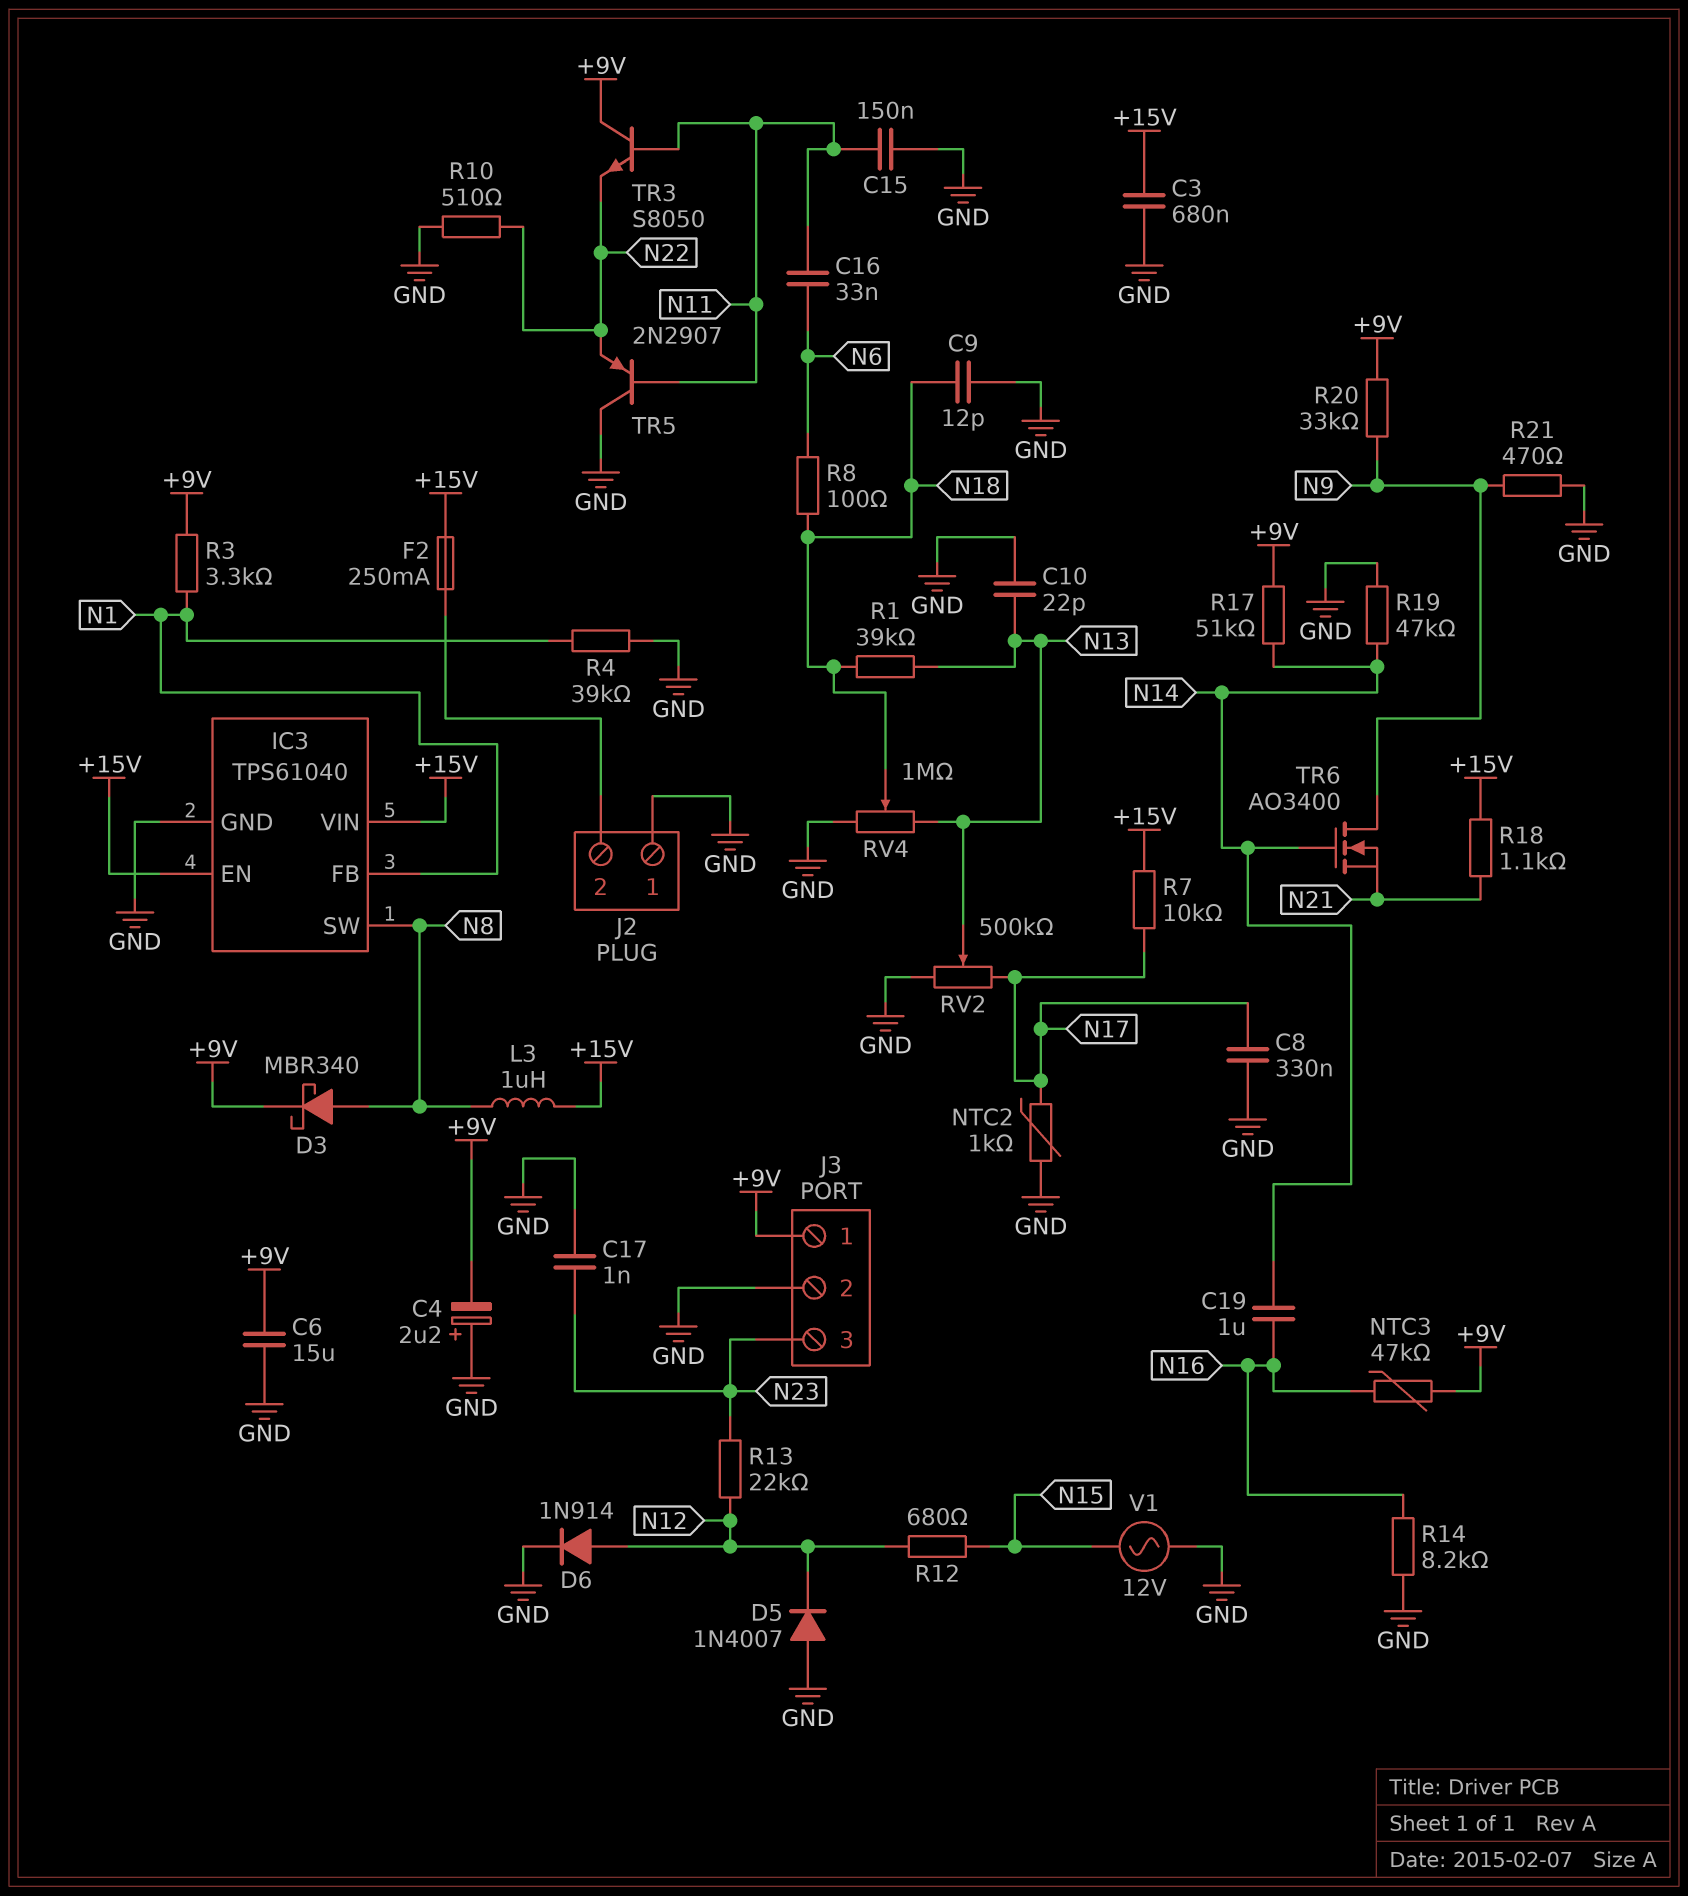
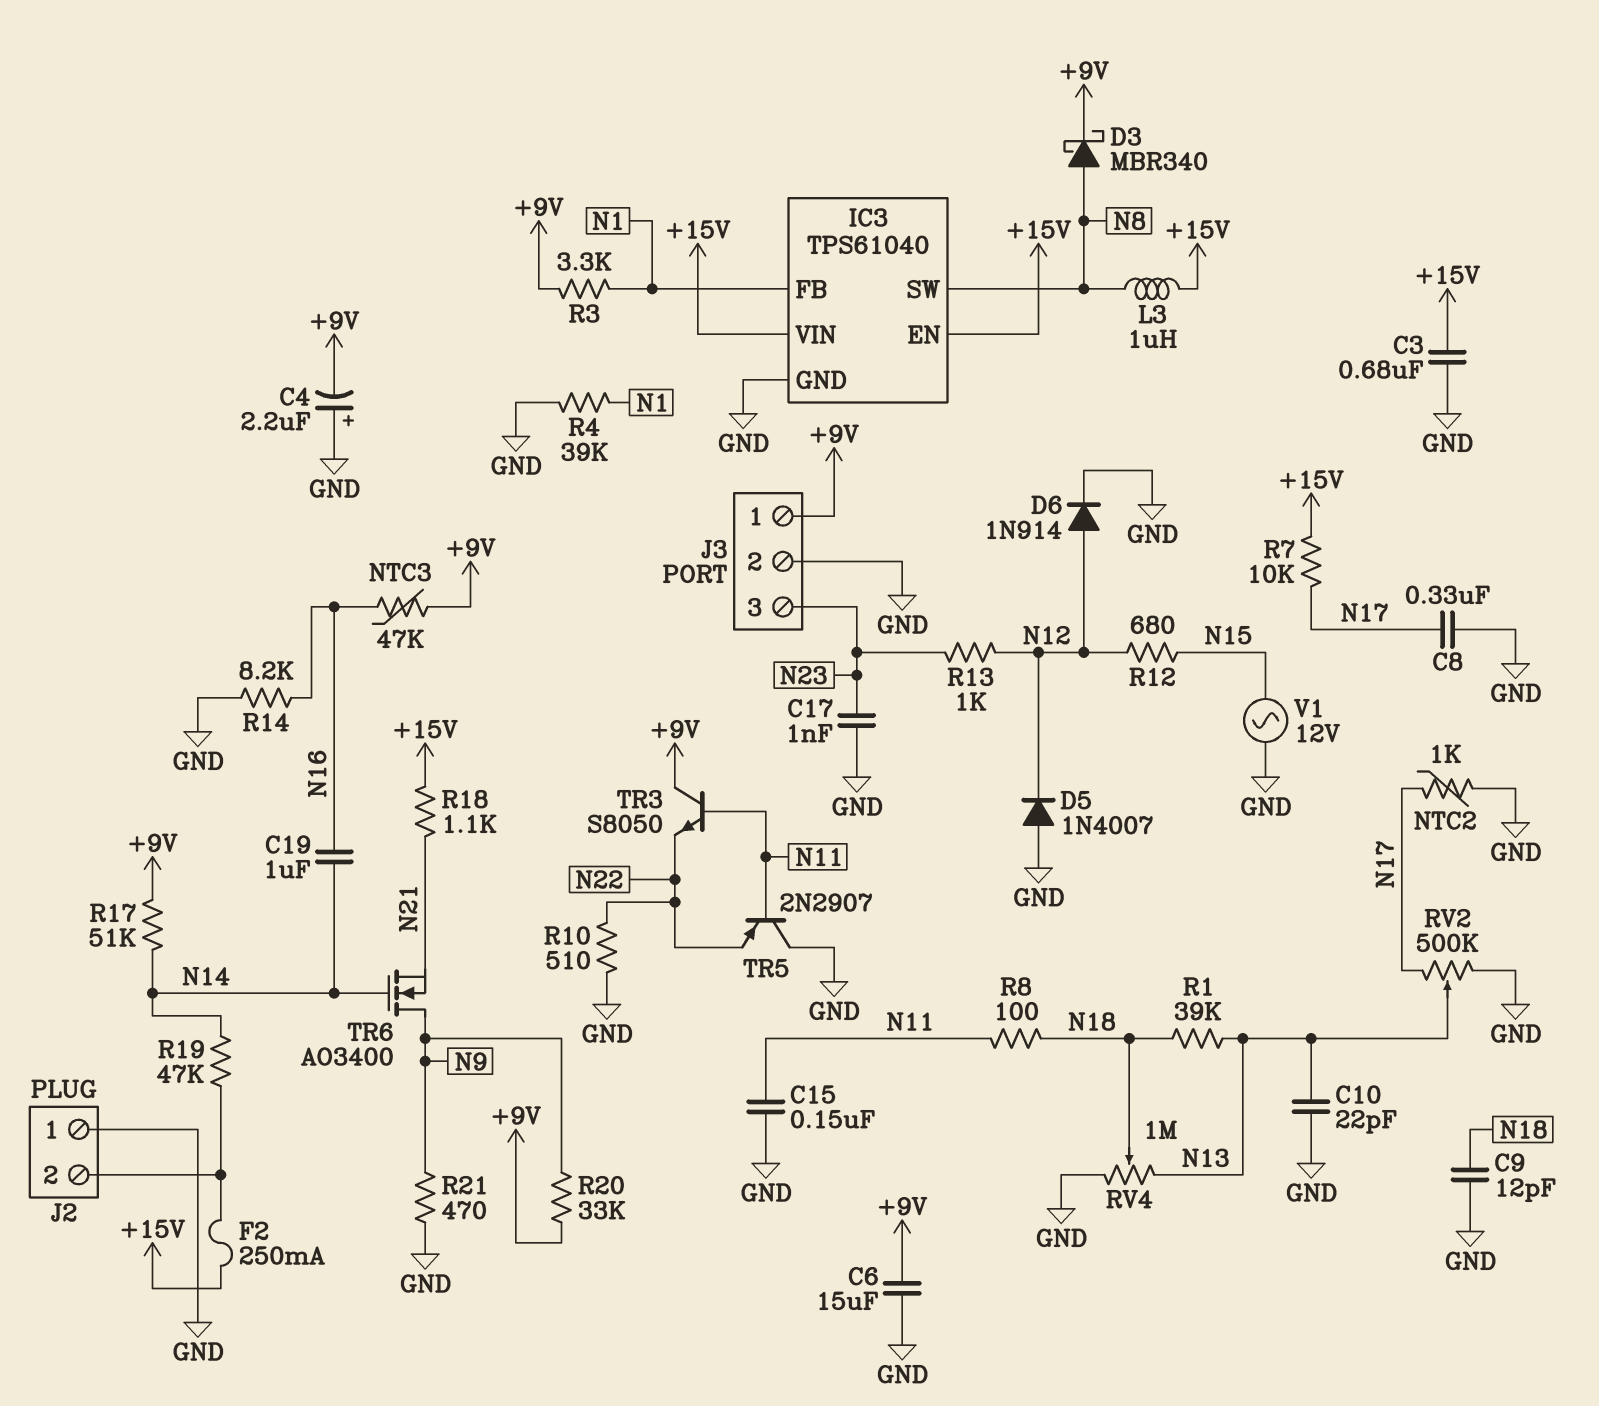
C16: 33nF (N6, N11) -> none
R8: 100 (N6, N18) -> 100 (N11, N18)
R13: 22k (N12, N23) -> 1k (N12, N23)
R19: 47k (GND, N14) -> 47k (J2/2, N14)

